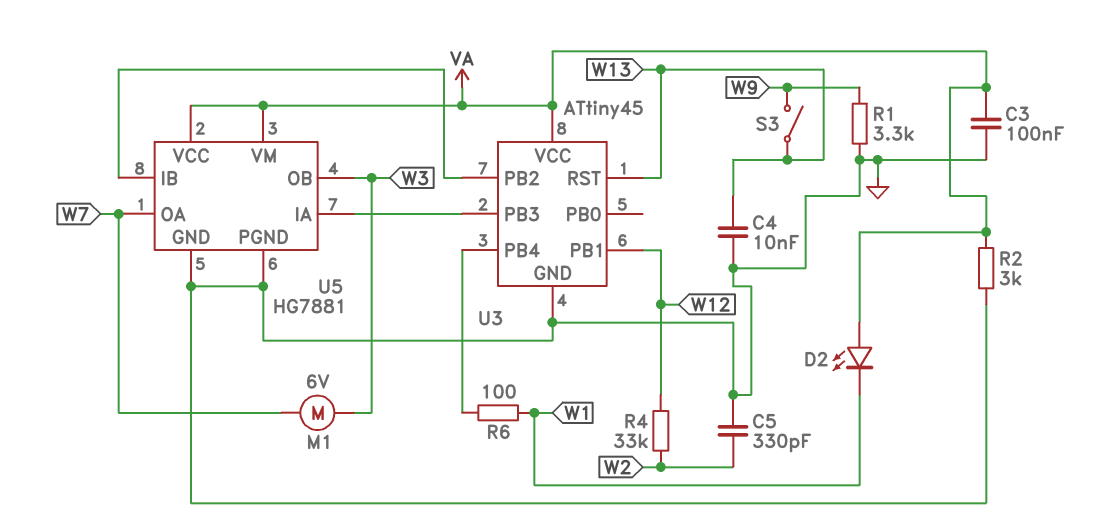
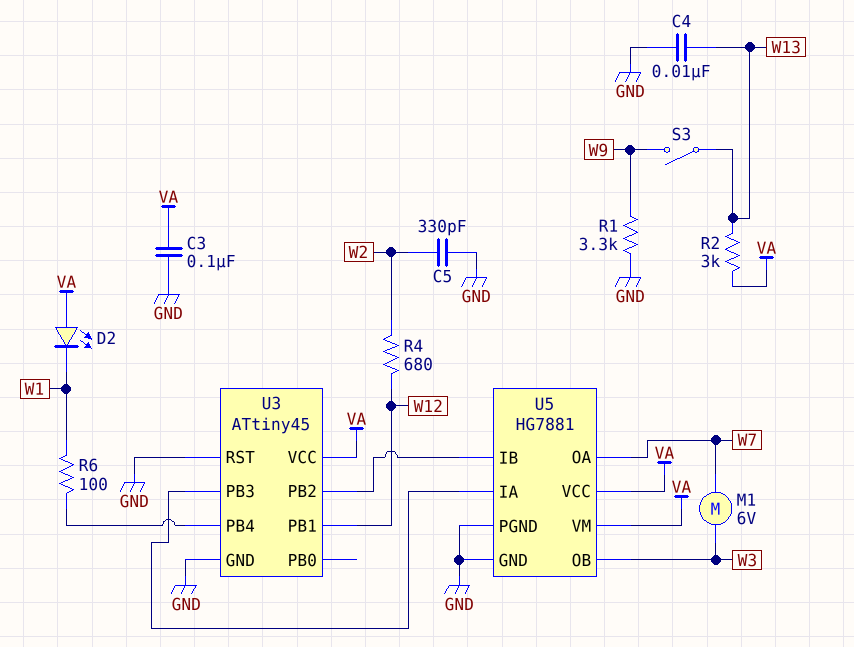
R2: 3k (GND, VA) -> 3k (VA, W13)
R4: 33k (W2, W12) -> 680 (W2, W12)
U3 pin RST: W13 -> GND

